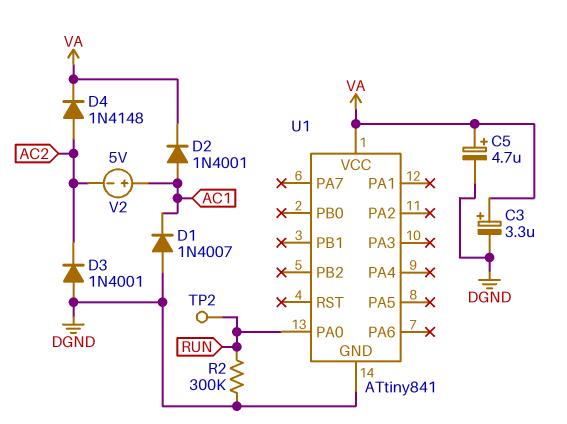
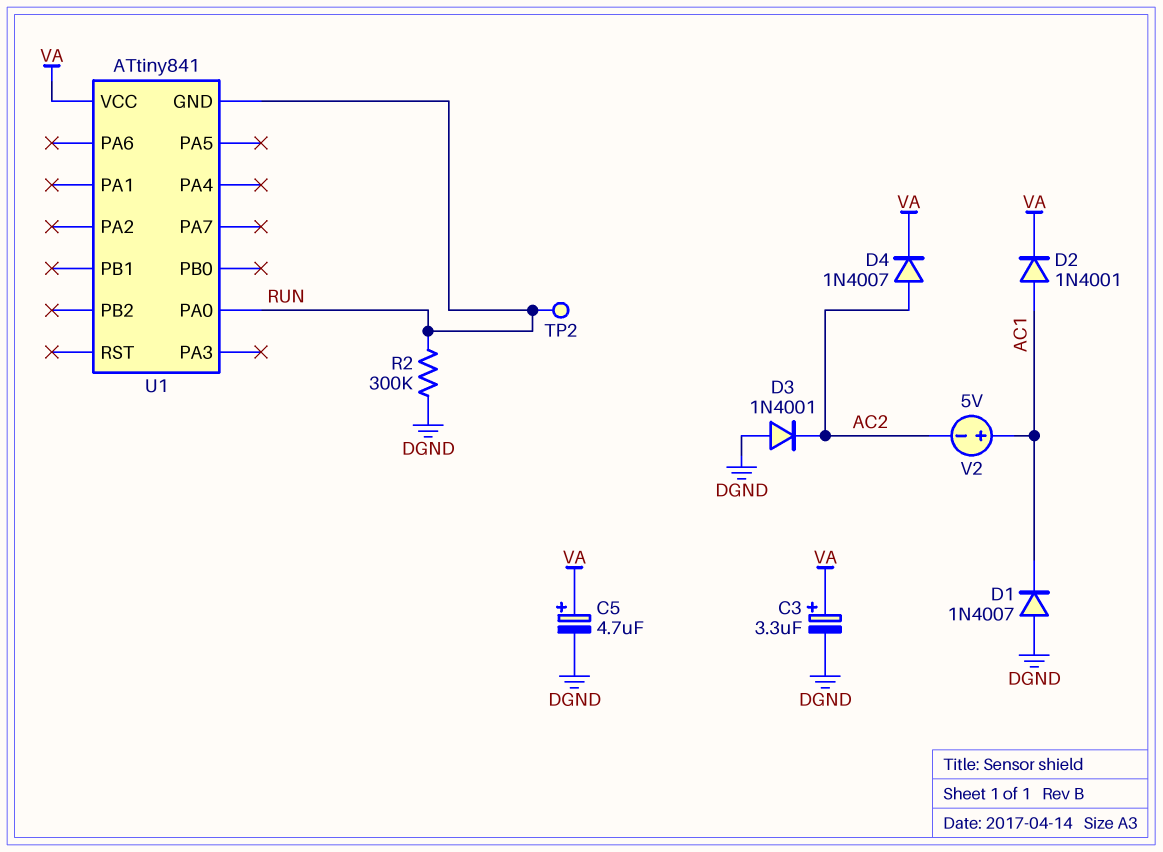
D4: diode 1N4148 (A AC2, K VA) -> diode 1N4007 (A AC2, K VA)
U1 pin GND: DGND -> RUN

